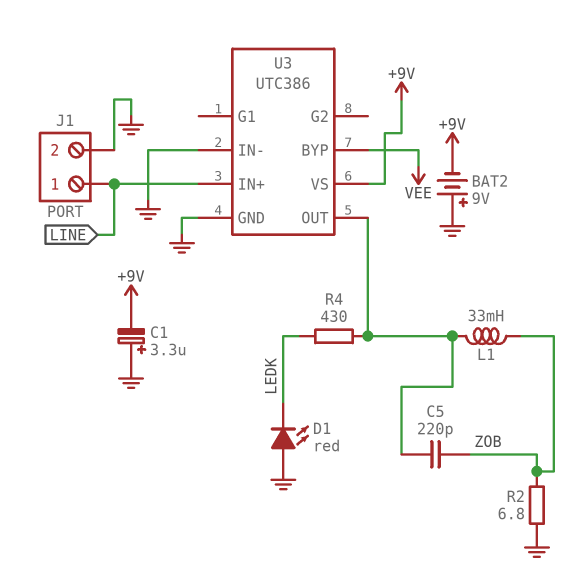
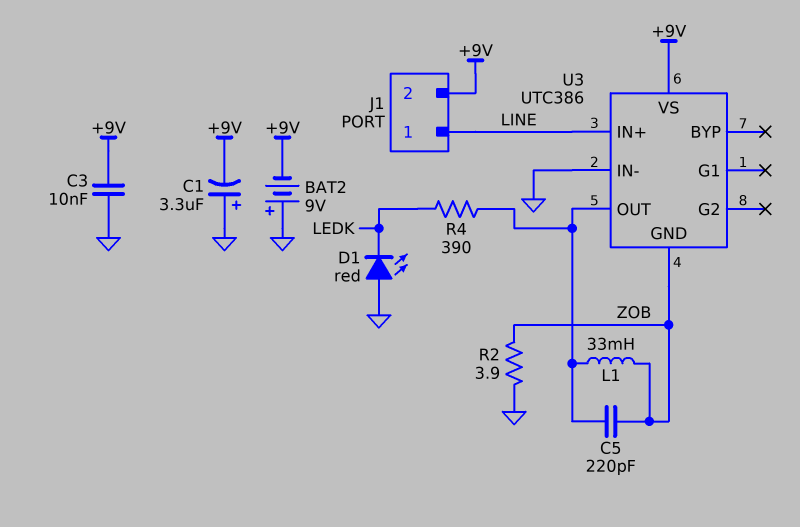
C3: none -> 10nF (+9V, GND)
J1 pin 2: GND -> +9V
R2: 6.8 (GND, ZOB) -> 3.9 (GND, ZOB)
R4: 430 (LEDK, U3/OUT) -> 390 (LEDK, U3/OUT)
U3 pin BYP: VEE -> none
U3 pin GND: GND -> ZOB

